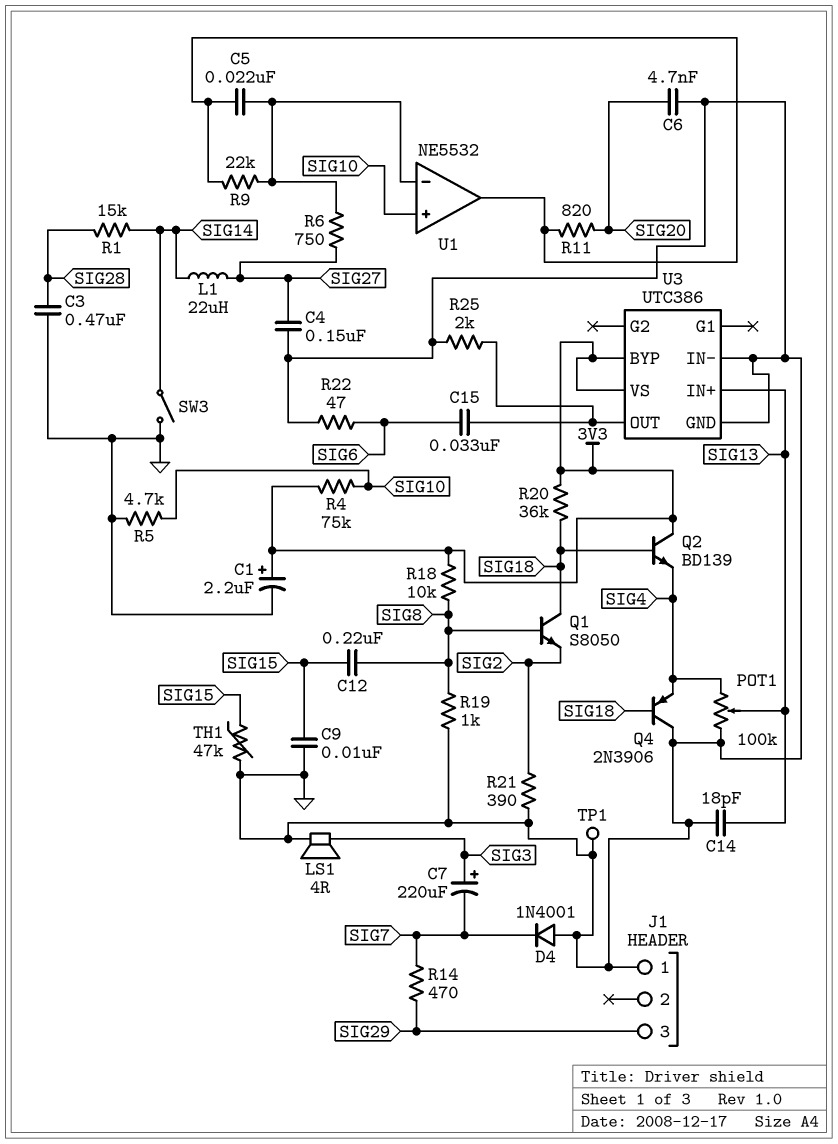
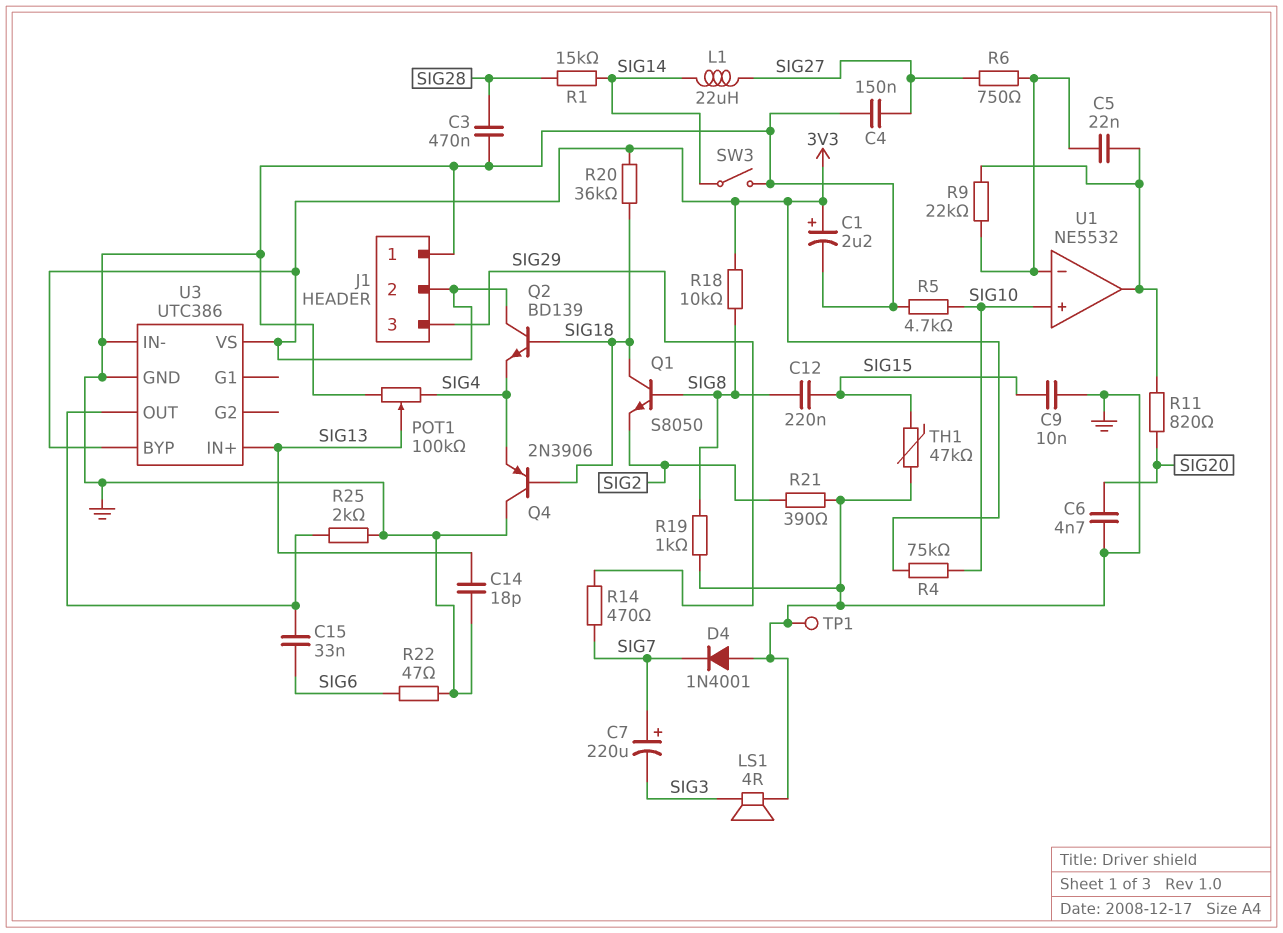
C7: 220uF (plus SIG3, minus SIG7) -> 220uF (plus SIG7, minus SIG3)
J1 pin 2: none -> 3V3

